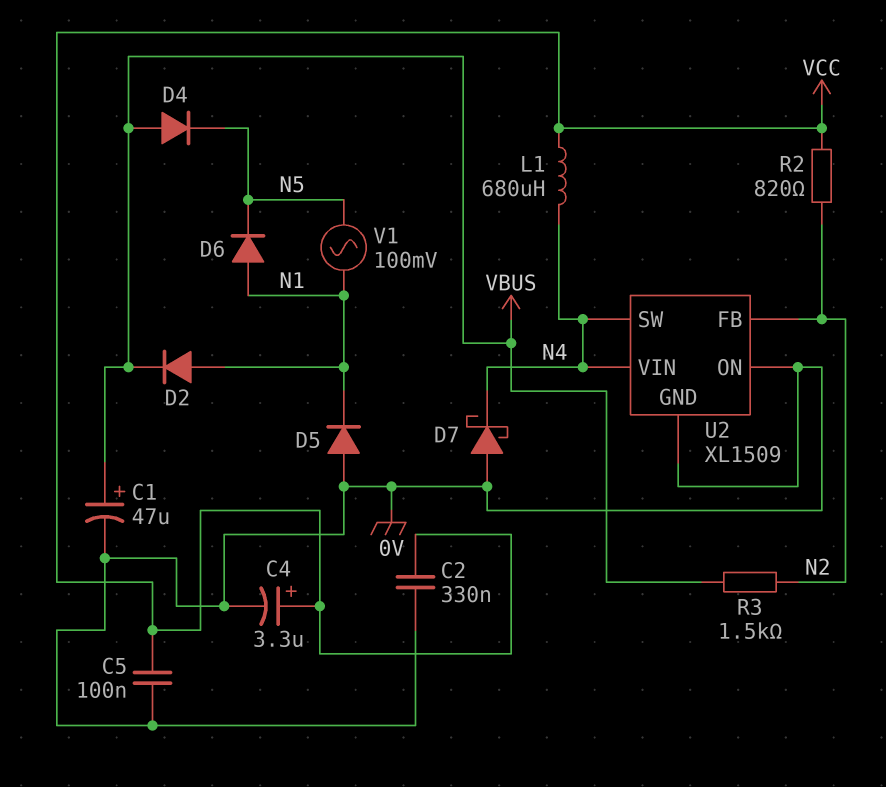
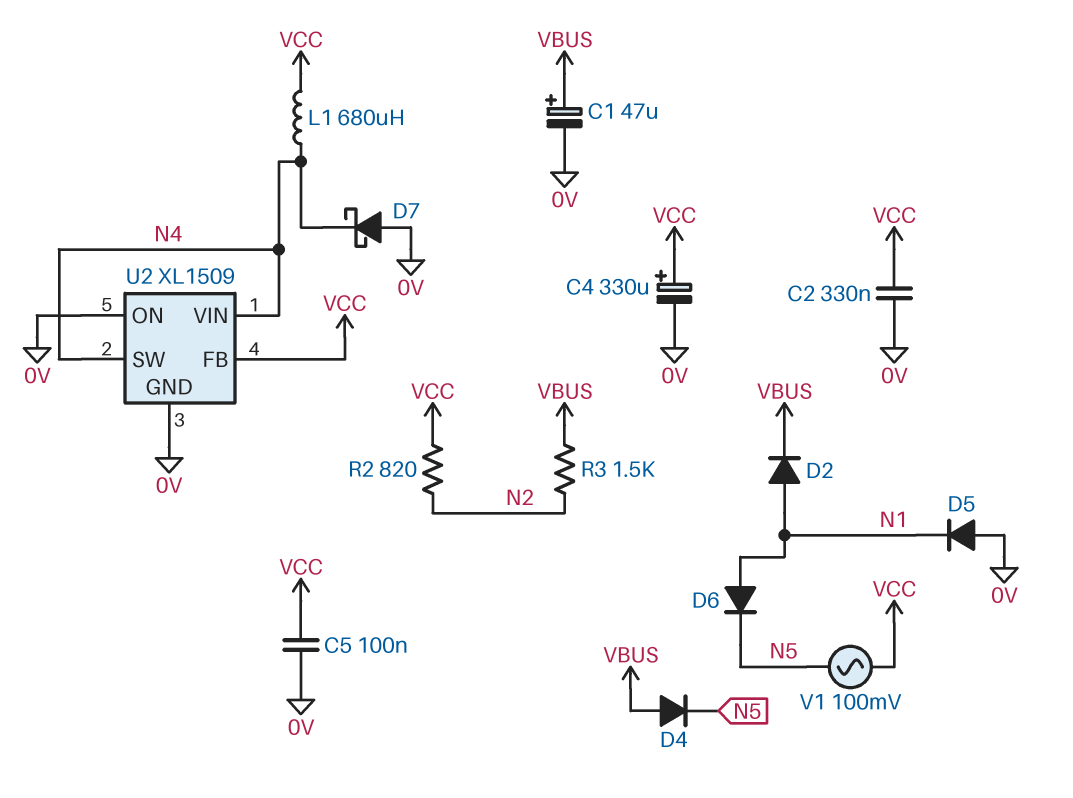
C4: 3.3uF (plus VCC, minus 0V) -> 330uF (plus VCC, minus 0V)
U2 pin FB: N2 -> VCC
V1: AC 100mV (N1, N5) -> AC 100mV (N5, VCC)

